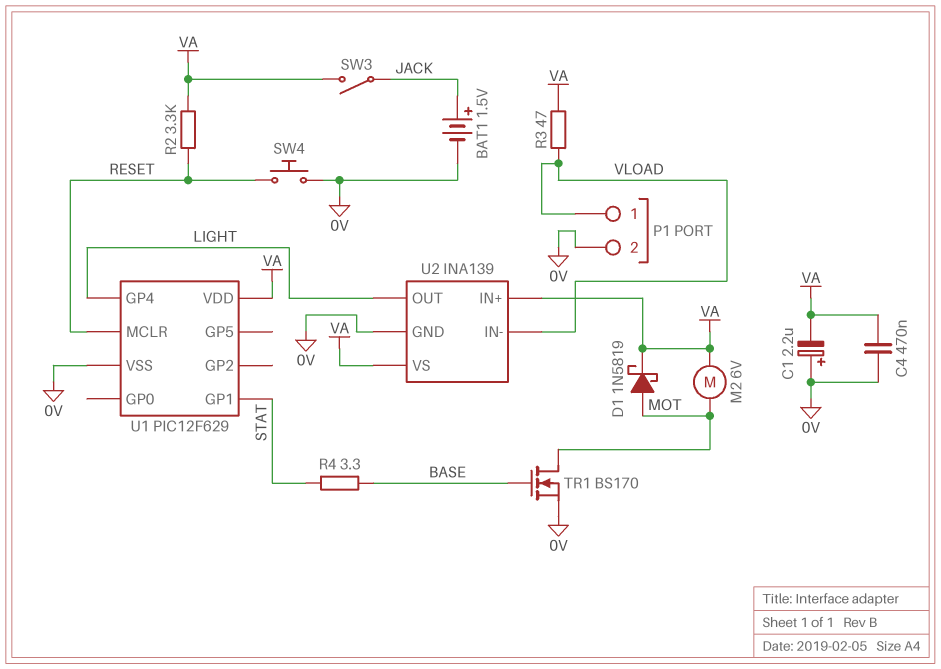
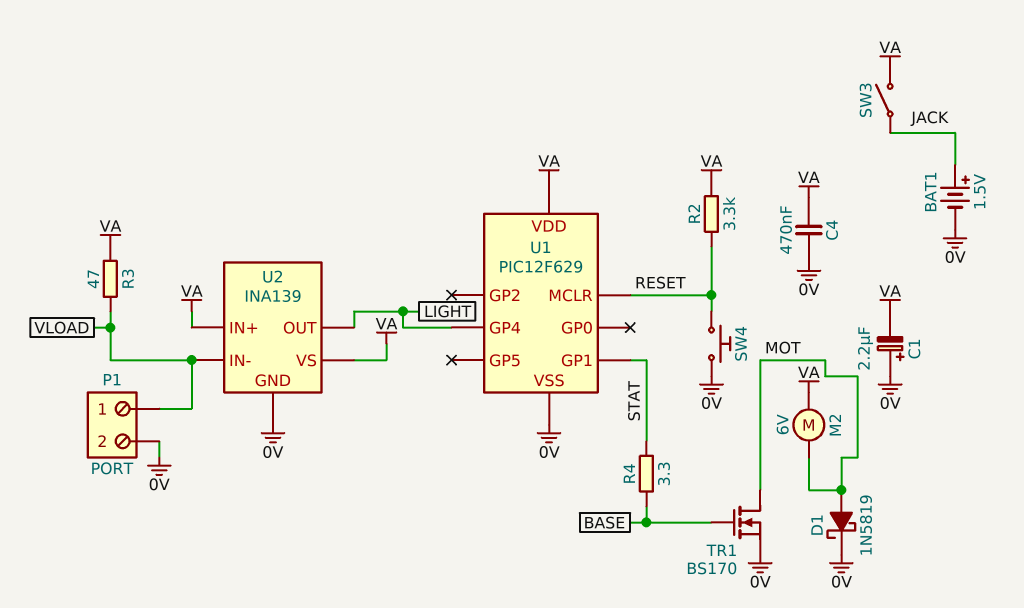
D1: schottky 1N5819 (A MOT, K VA) -> schottky 1N5819 (A MOT, K 0V)

